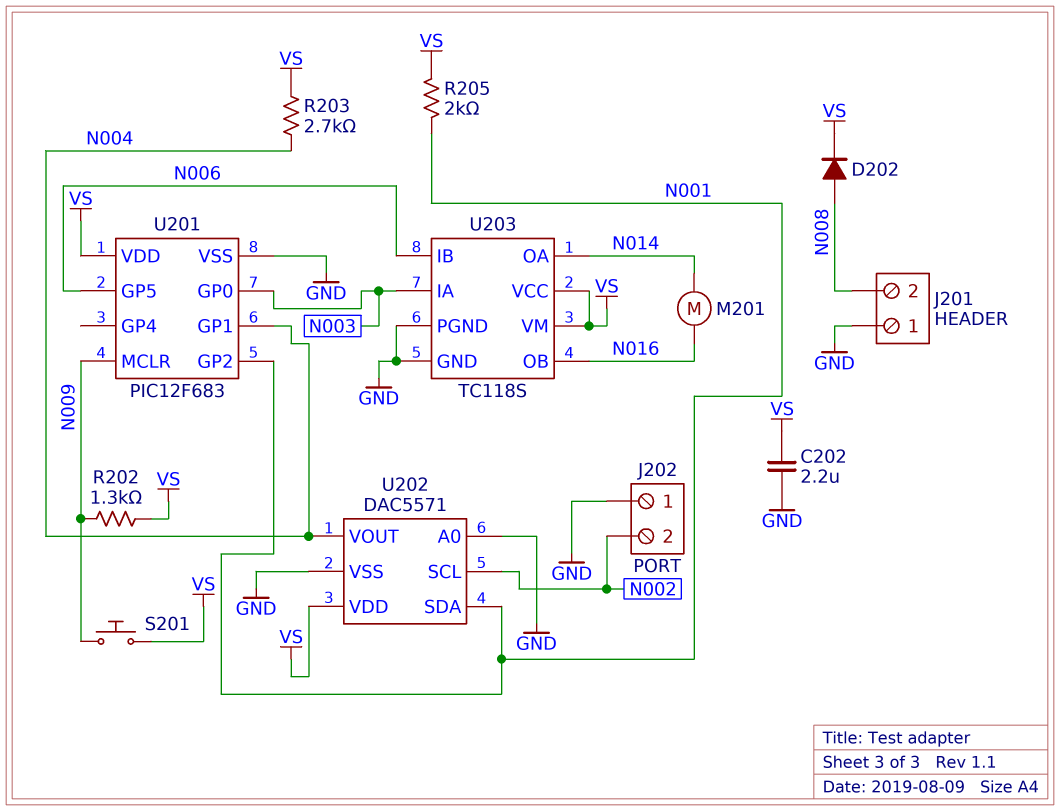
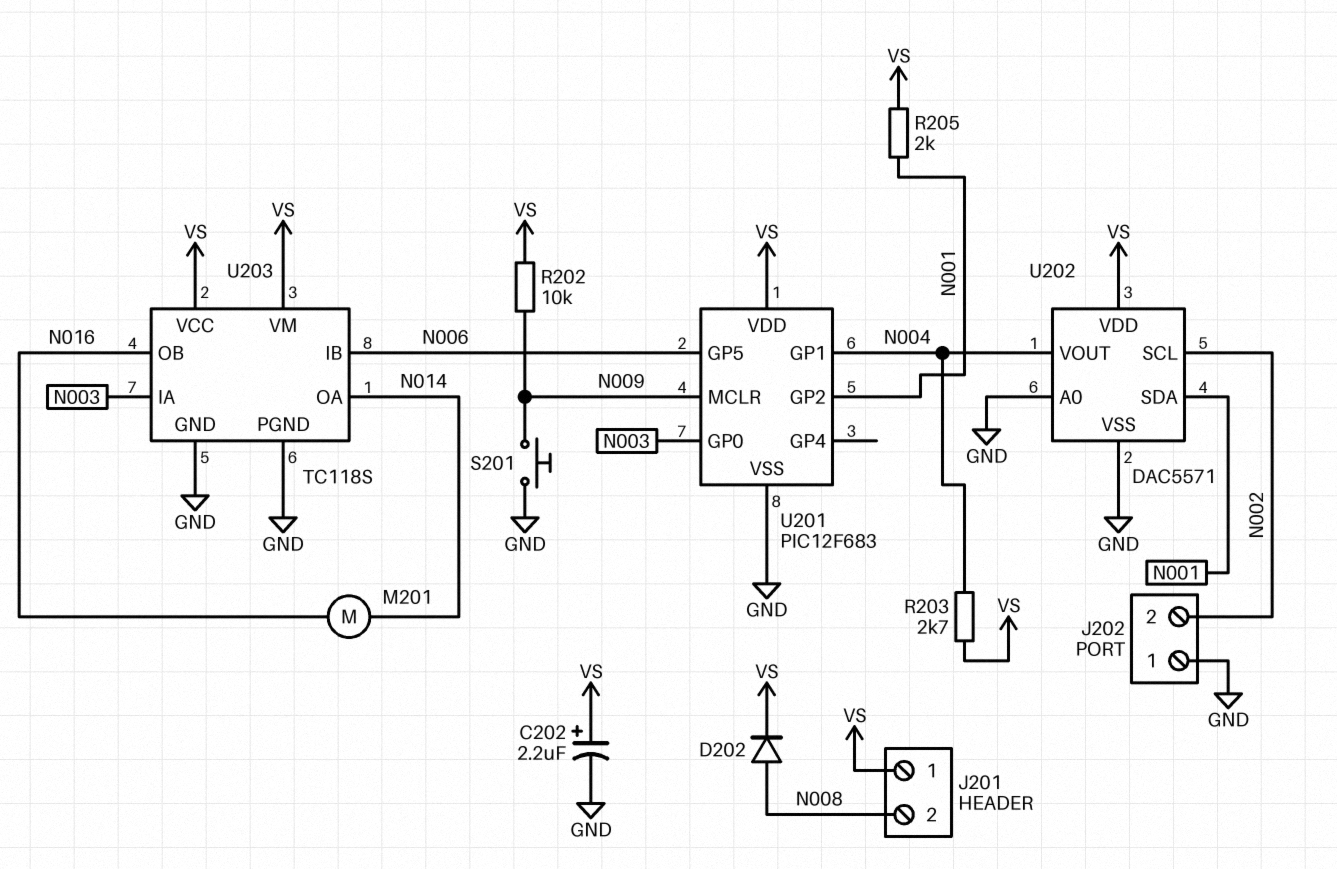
C202: 2.2uF (GND, VS) -> 2.2uF (plus VS, minus GND)
J201 pin 1: GND -> VS
R202: 1.3k (N009, VS) -> 10k (N009, VS)
S201: button (N009, VS) -> button (GND, N009)

